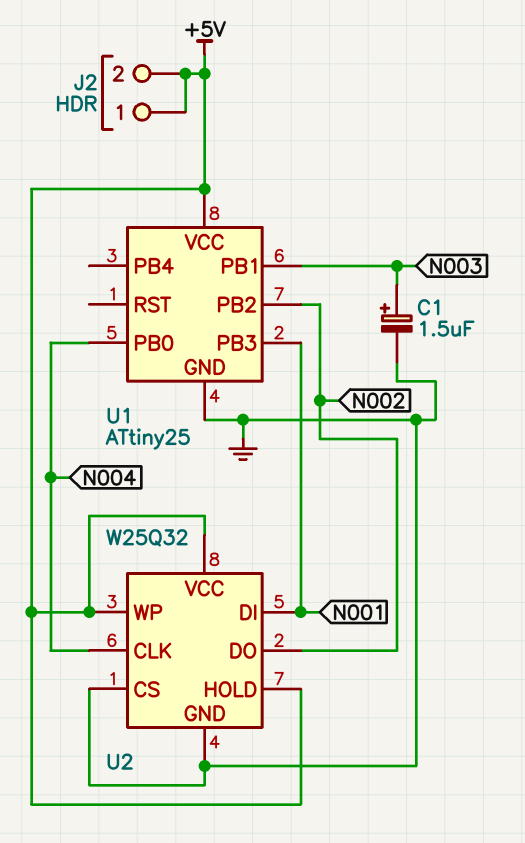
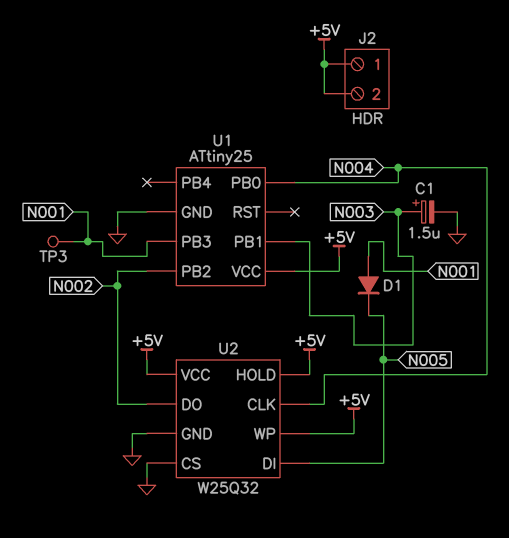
D1: none -> diode (A N001, K N005)
TP3: none -> test point (N001)
U2 pin DI: N001 -> N005

